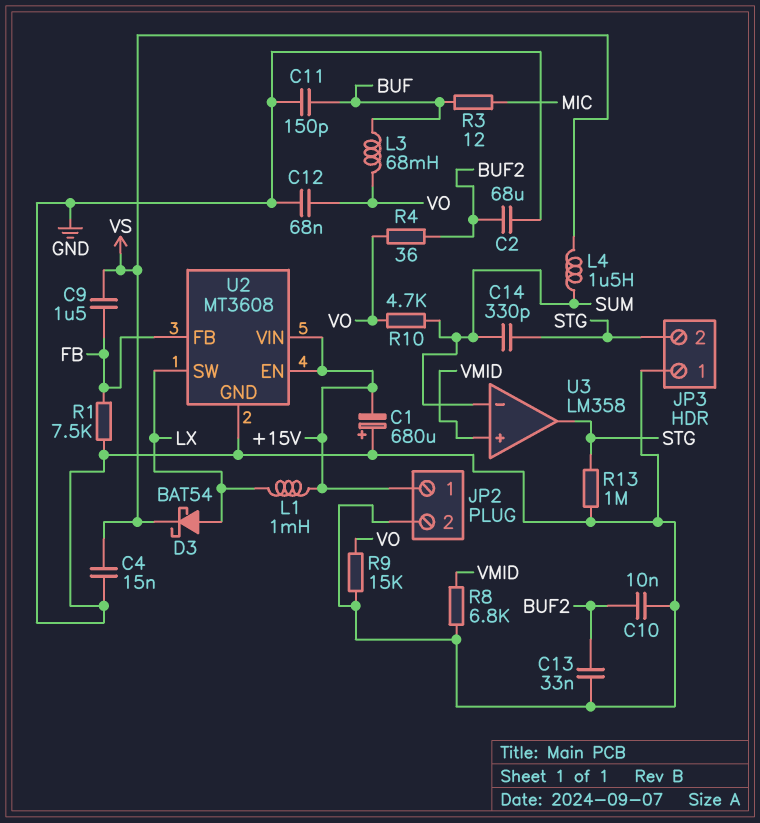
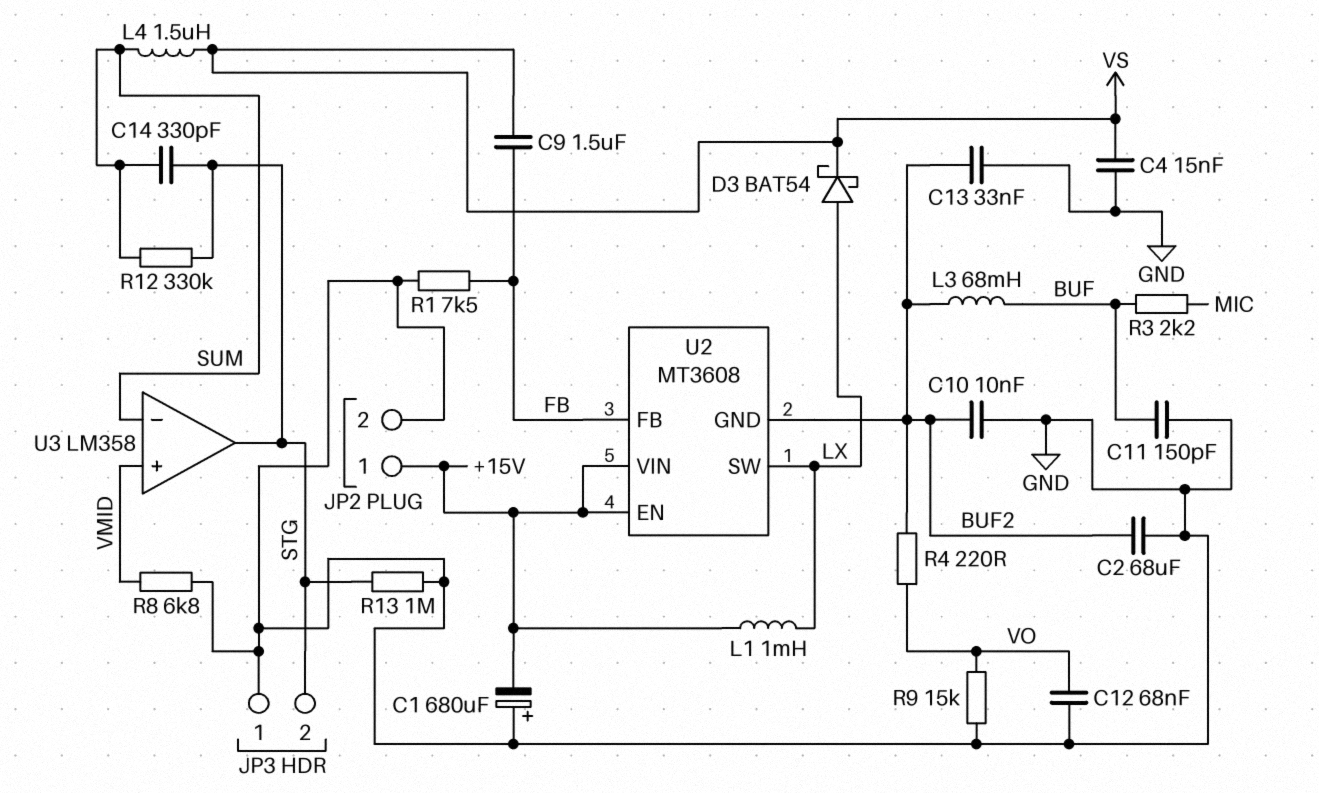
L3: 68mH (BUF, VO) -> 68mH (BUF, BUF2)
R3: 12 (BUF, MIC) -> 2.2k (BUF, MIC)
R4: 36 (BUF2, VO) -> 220 (BUF2, VO)
R10: 4.7k (SUM, VO) -> none
R12: none -> 330k (STG, SUM)
U2 pin GND: GND -> BUF2

